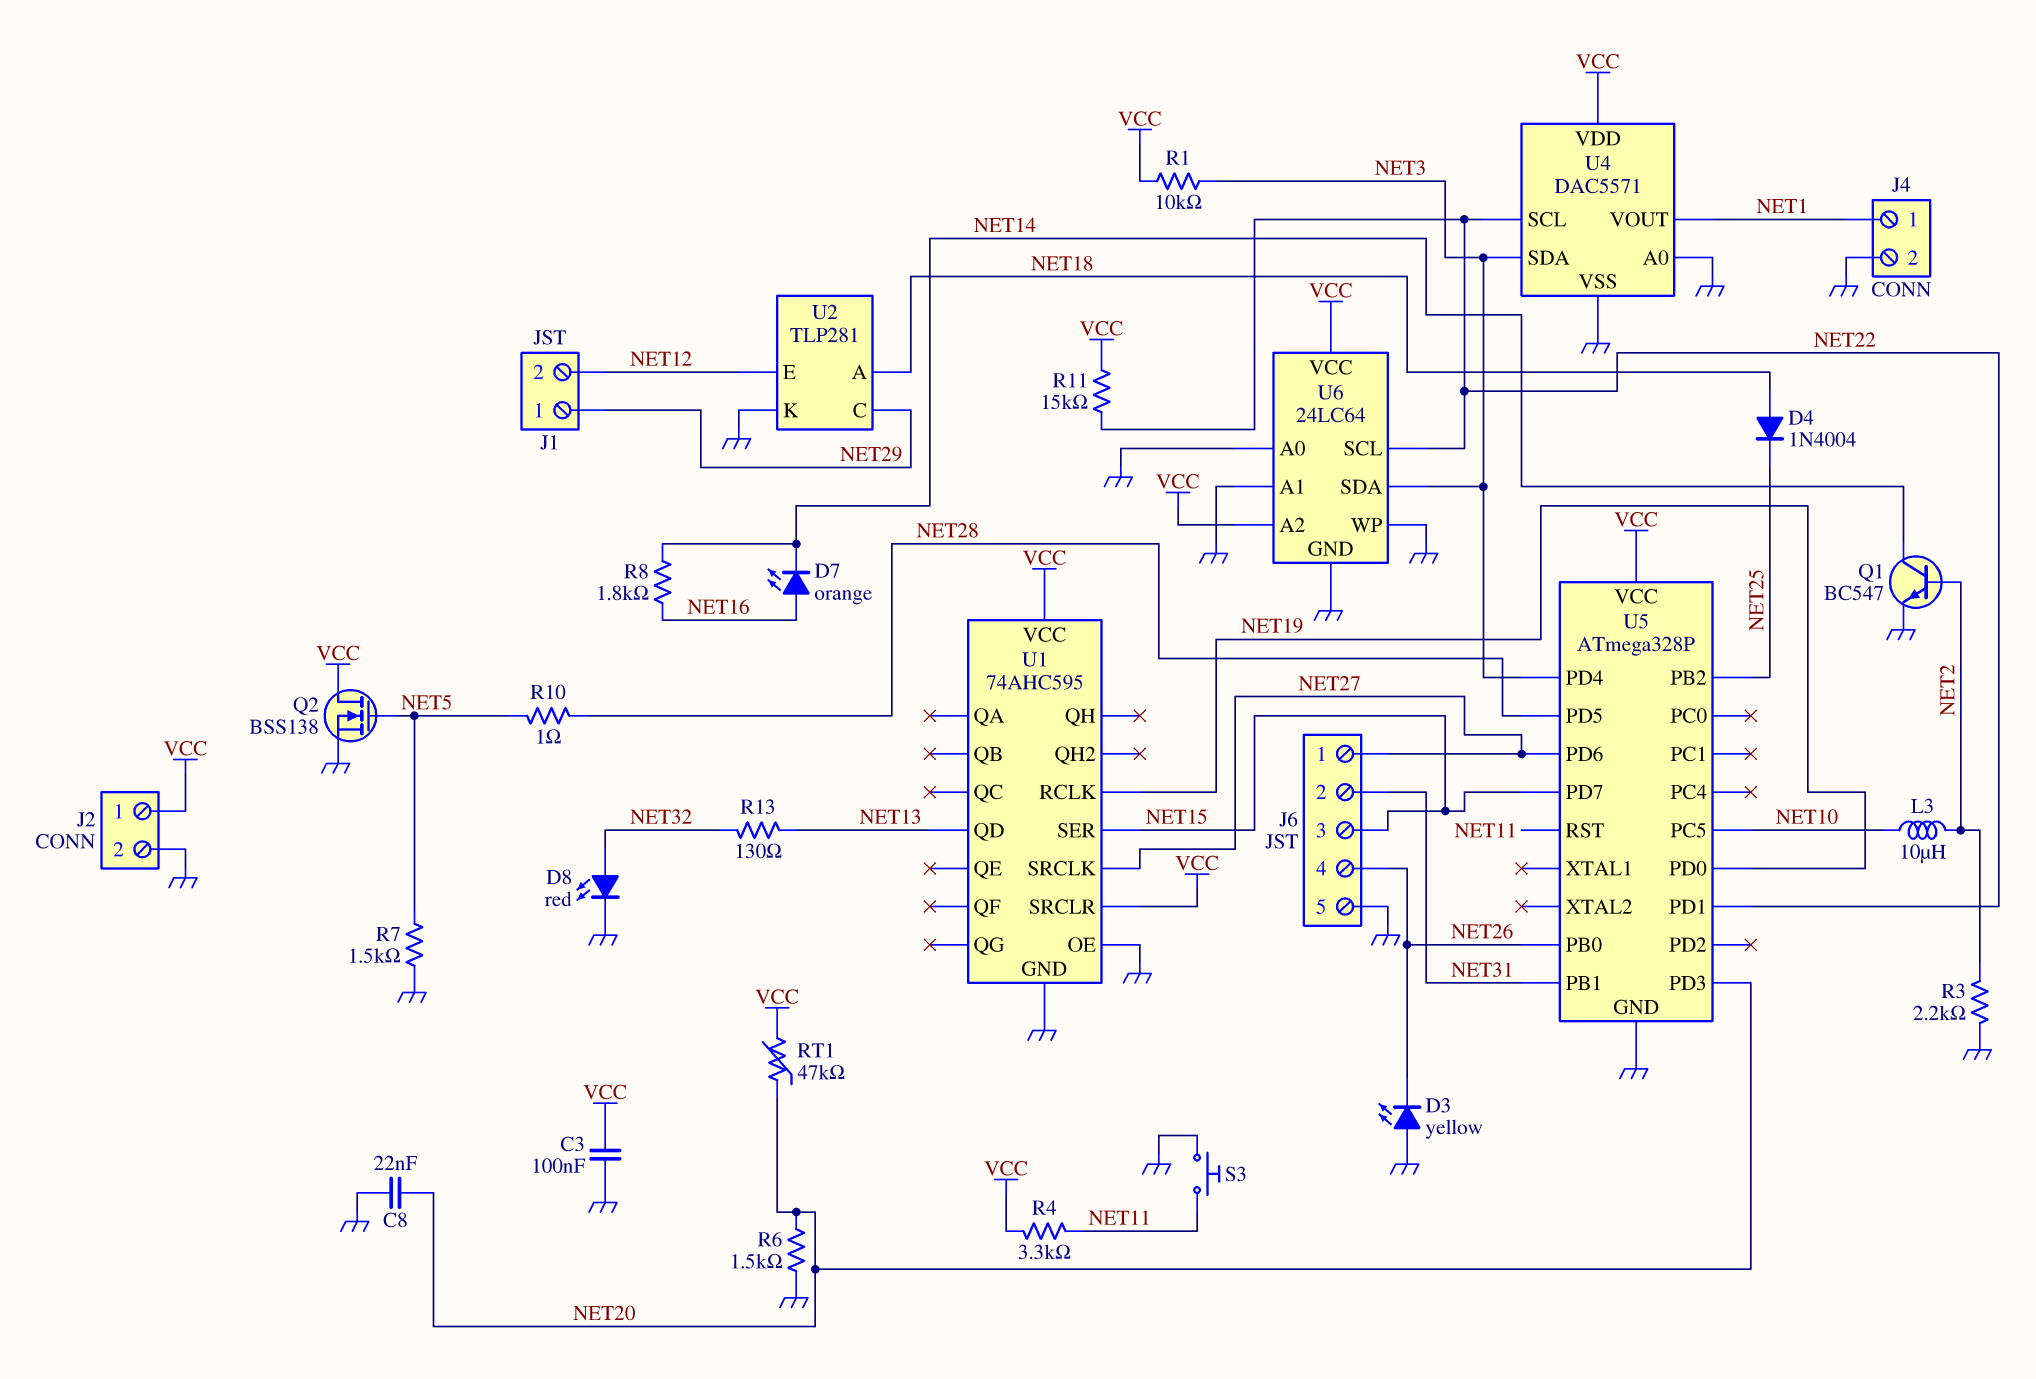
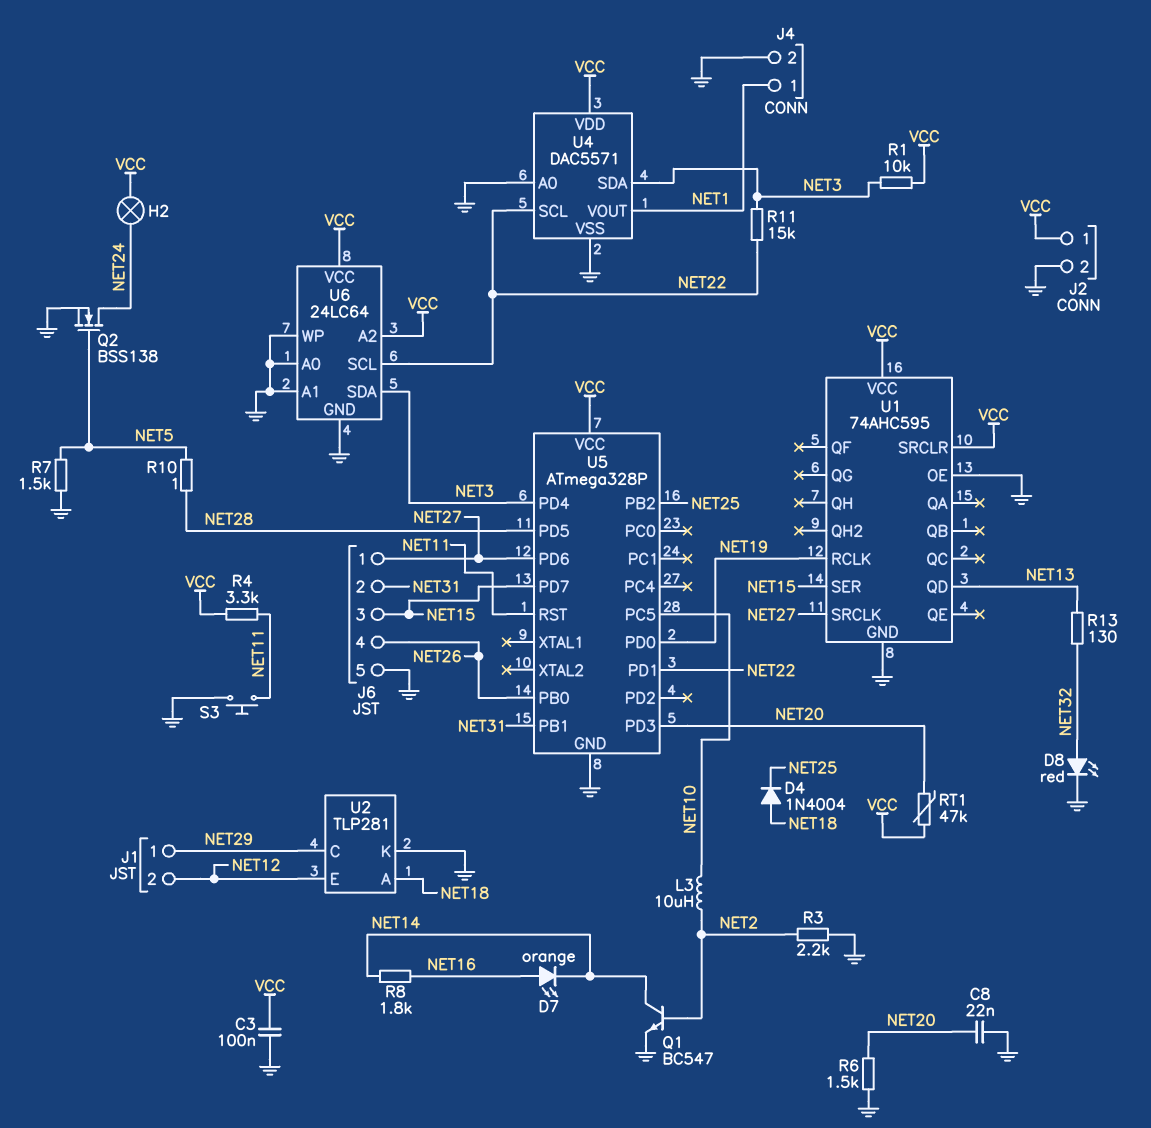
D3: LED yellow (A GND, K NET26) -> none
H2: none -> lamp (NET24, VCC)
Q2: NMOS BSS138 (G NET5, D VCC, S GND) -> NMOS BSS138 (G NET5, D NET24, S GND)
R11: 15k (NET22, VCC) -> 15k (NET3, NET22)

